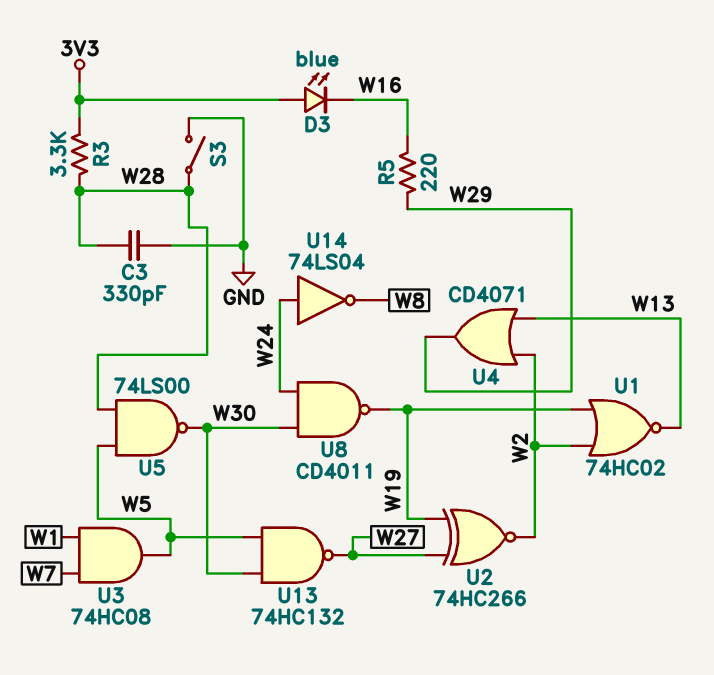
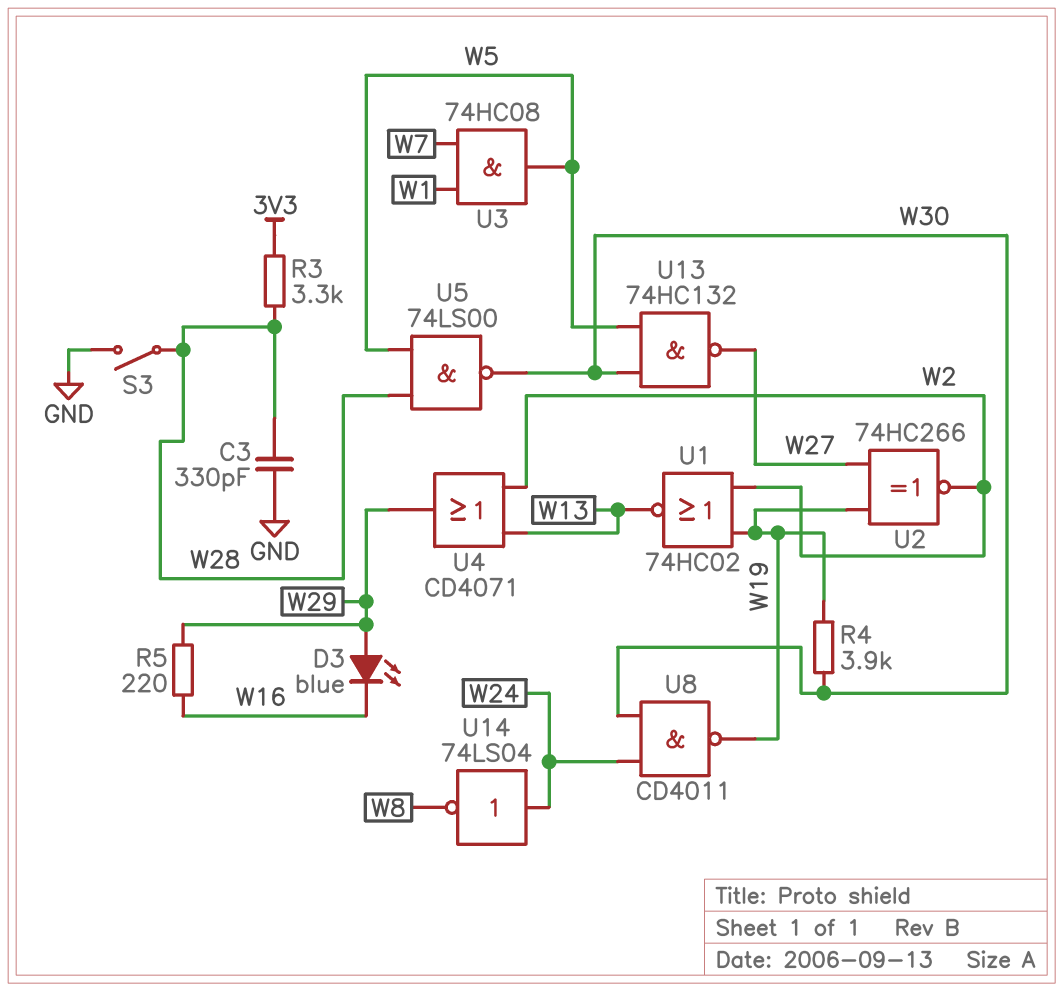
D3: LED blue (A 3V3, K W16) -> LED blue (A W29, K W16)
R4: none -> 3.9k (W19, W30)

